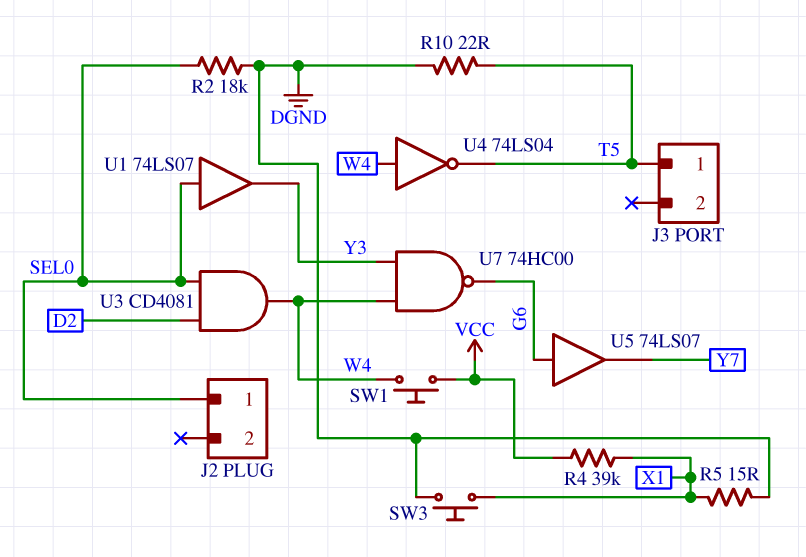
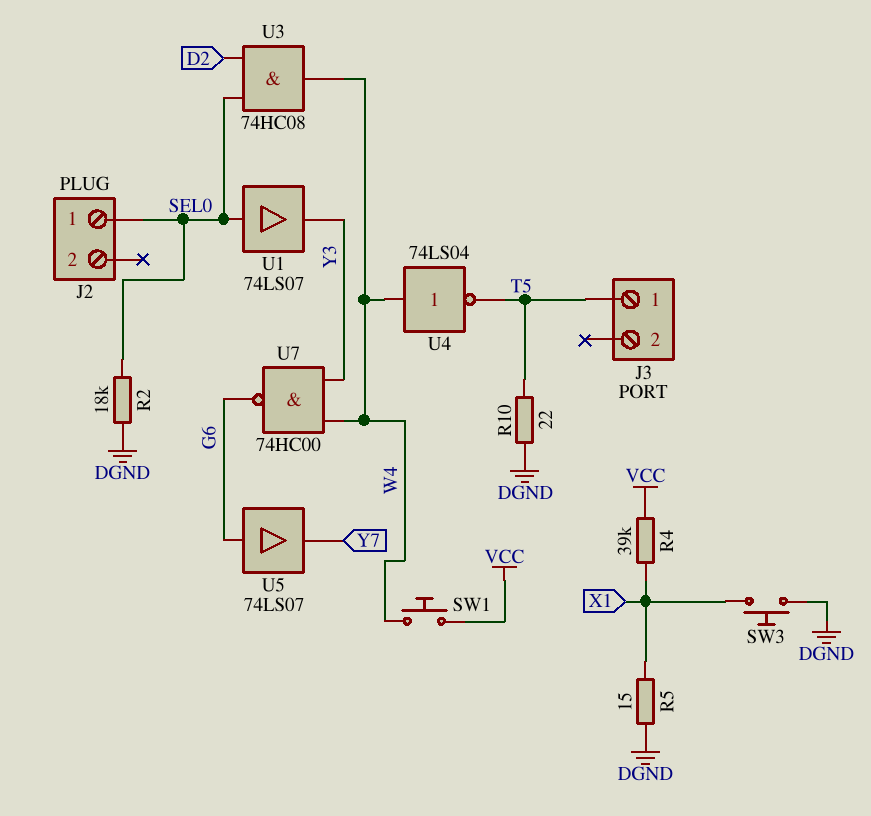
U3: AND CD4081 (in D2, in SEL0, out W4) -> AND 74HC08 (in D2, in SEL0, out W4)

